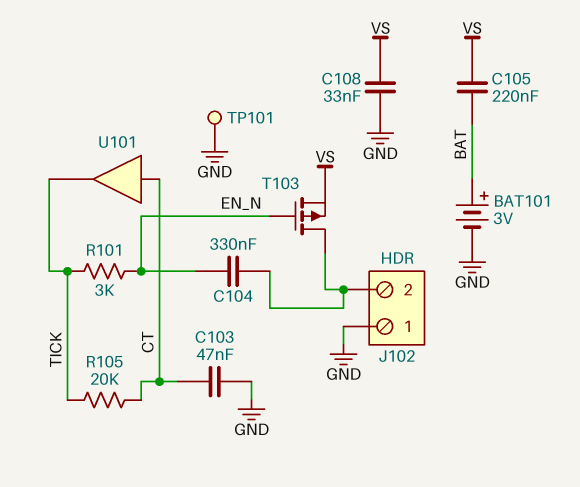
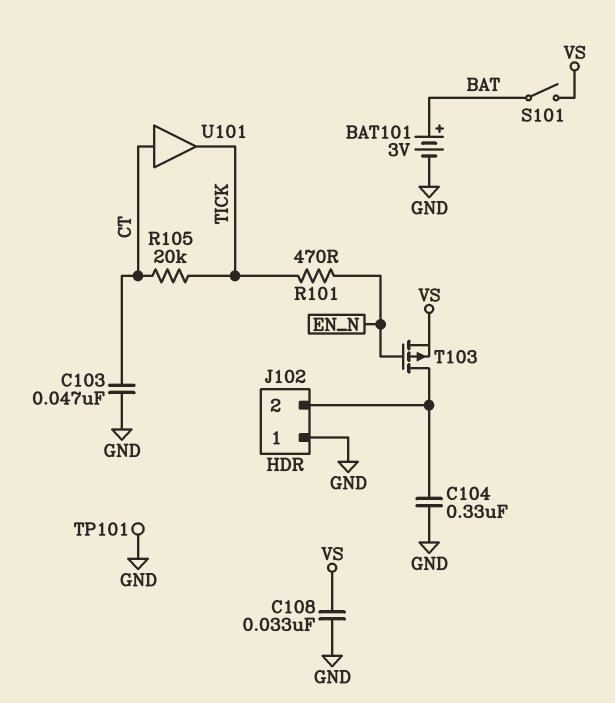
C104: 330nF (EN_N, J102/2) -> 330nF (GND, J102/2)
C105: 220nF (BAT, VS) -> none
R101: 3k (EN_N, TICK) -> 470 (EN_N, TICK)
S101: none -> switch (BAT, VS)

